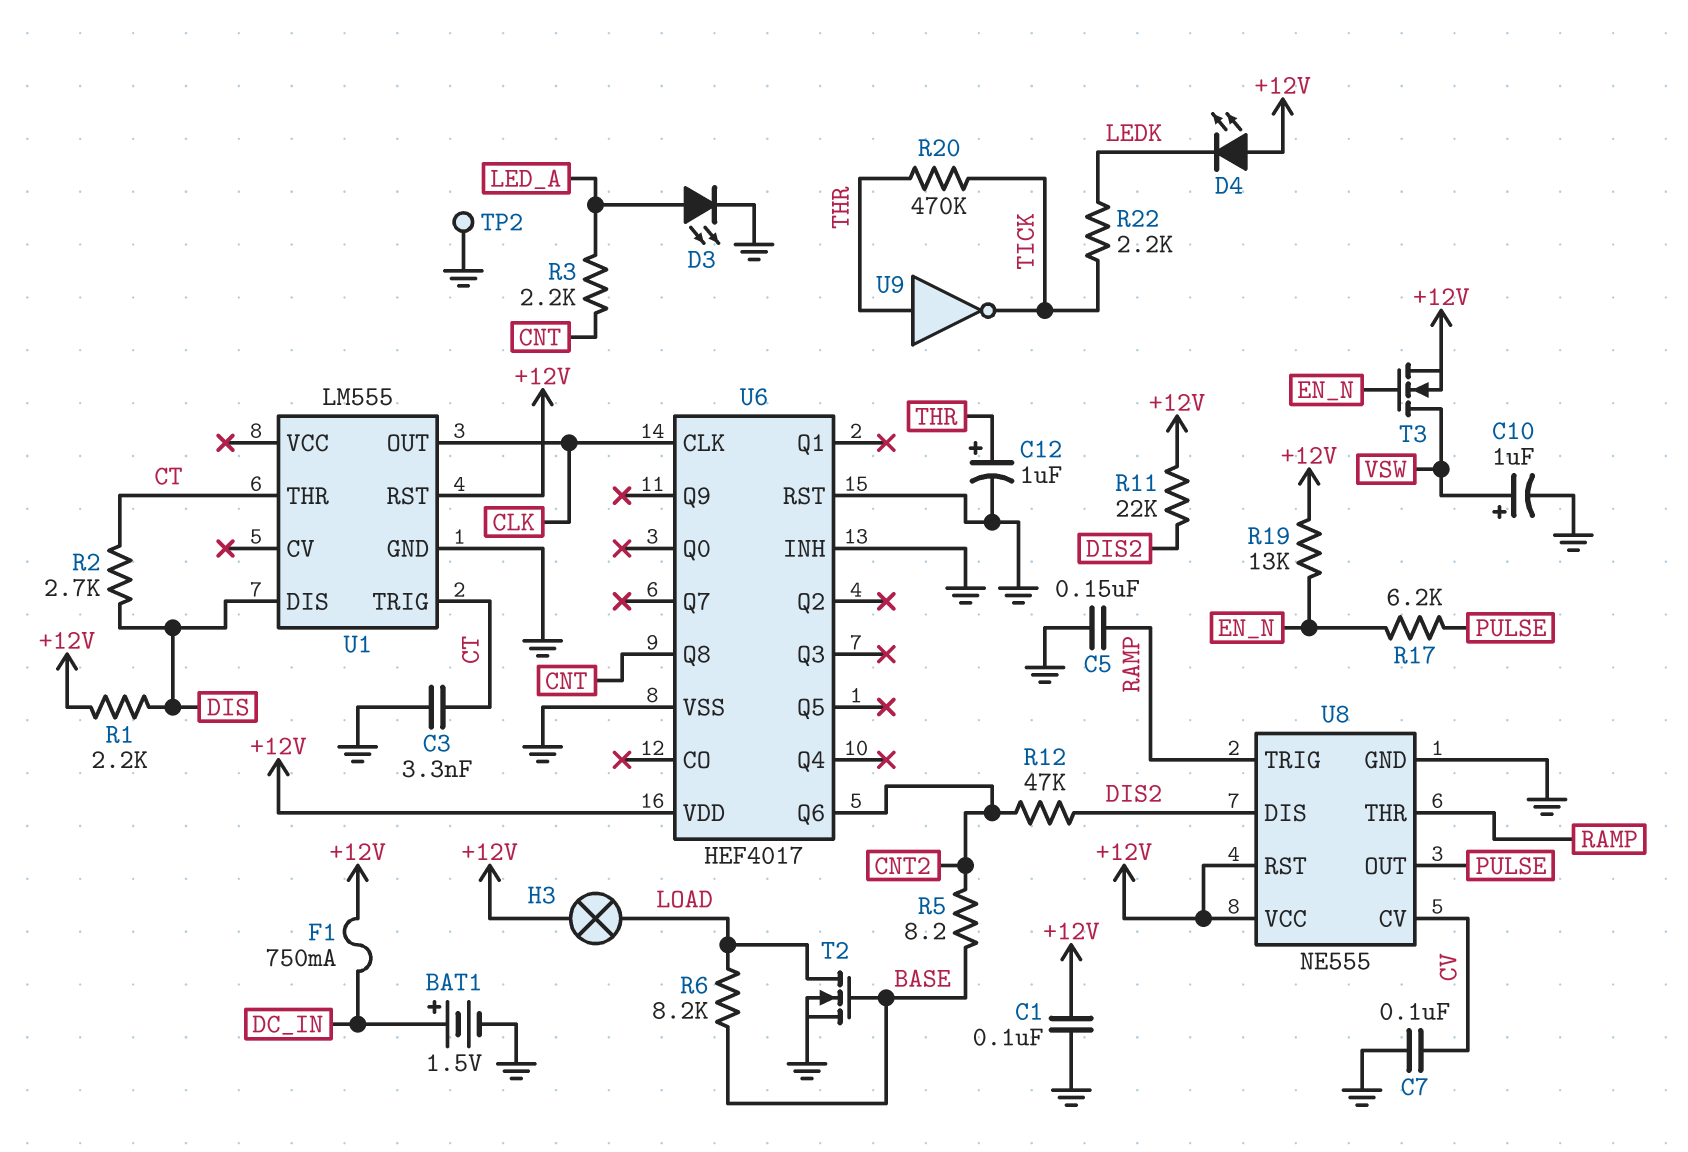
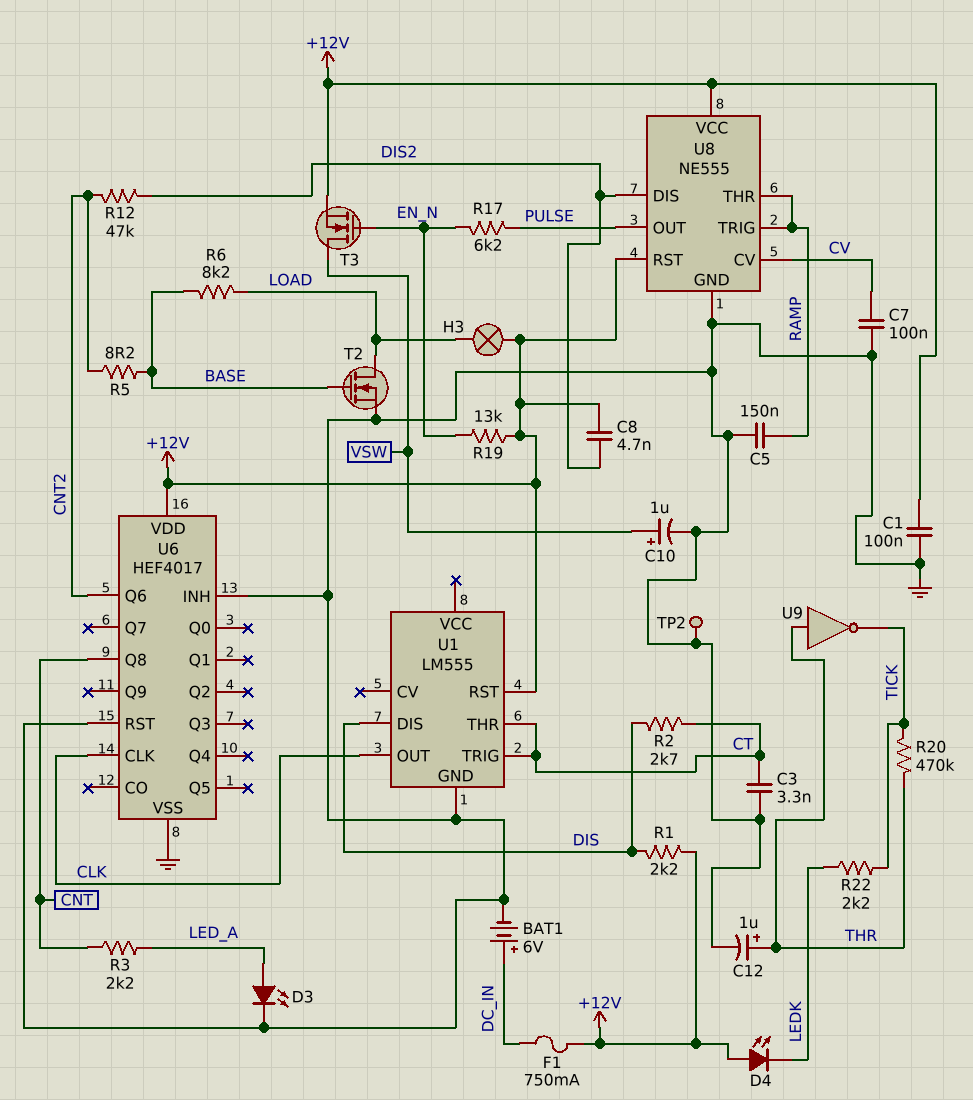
BAT1: 1.5V (plus DC_IN, minus GND) -> 6V (plus DC_IN, minus GND)
C8: none -> 4.7nF (+12V, DIS2)
R11: 22k (+12V, DIS2) -> none

